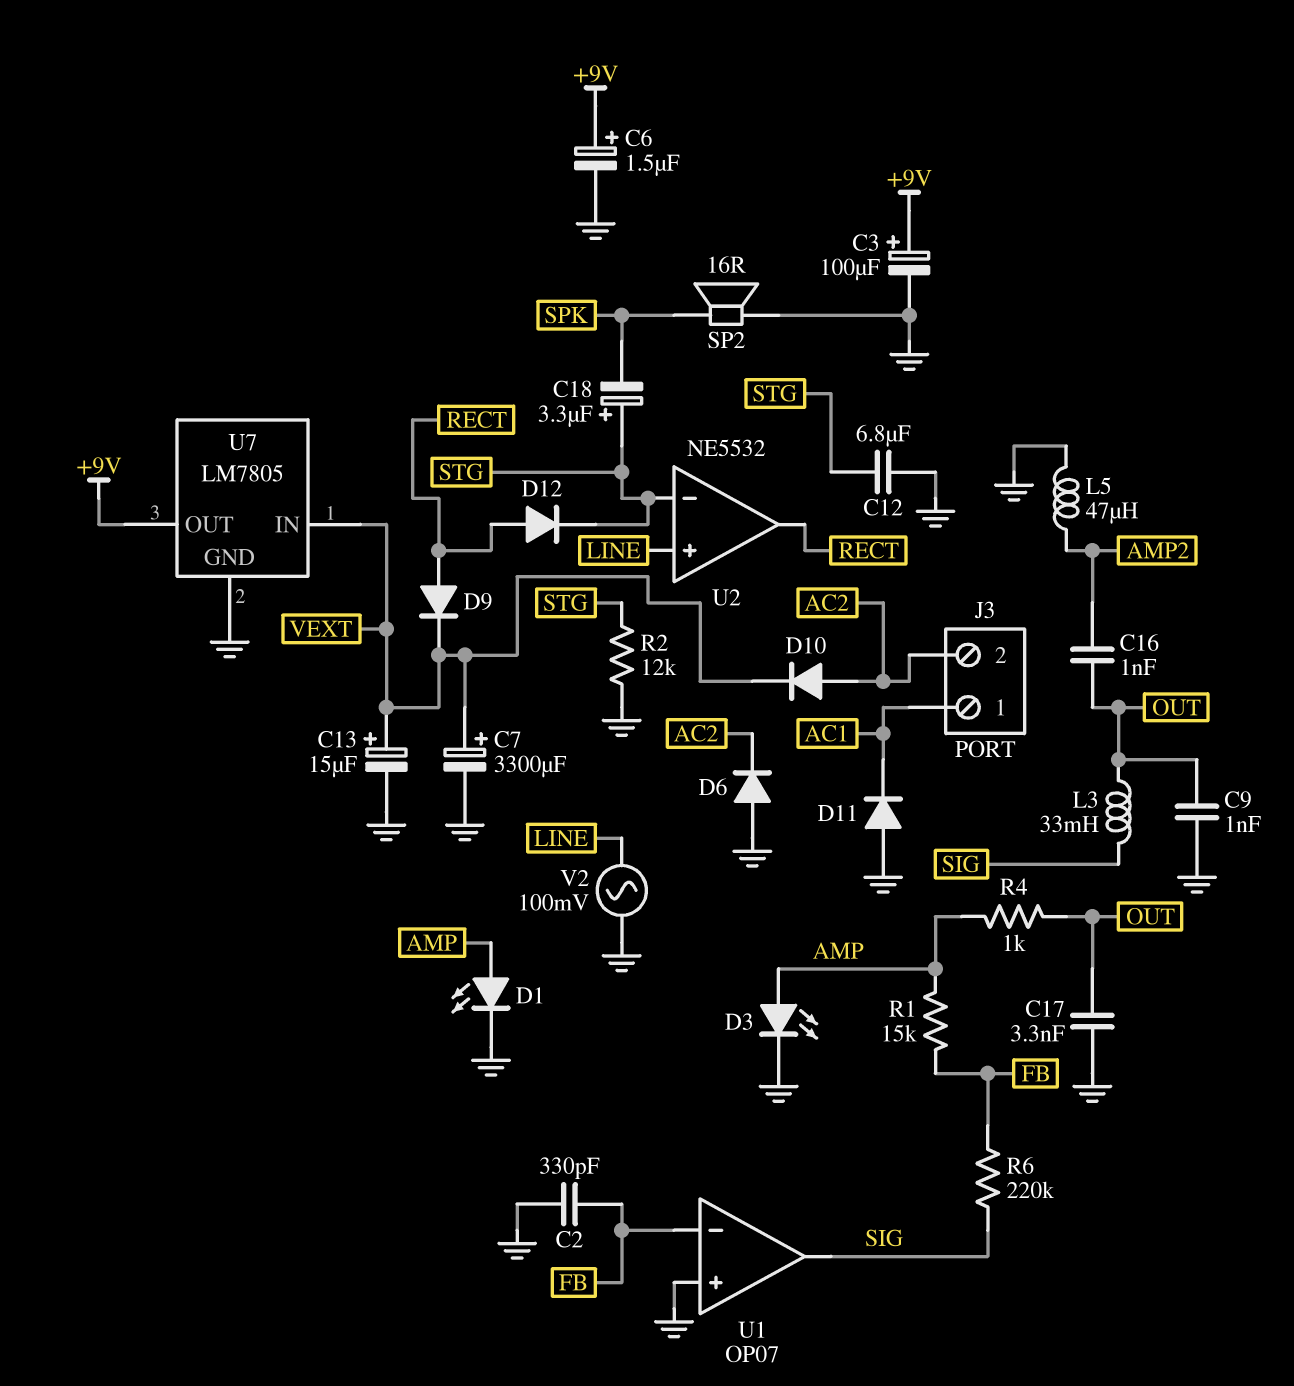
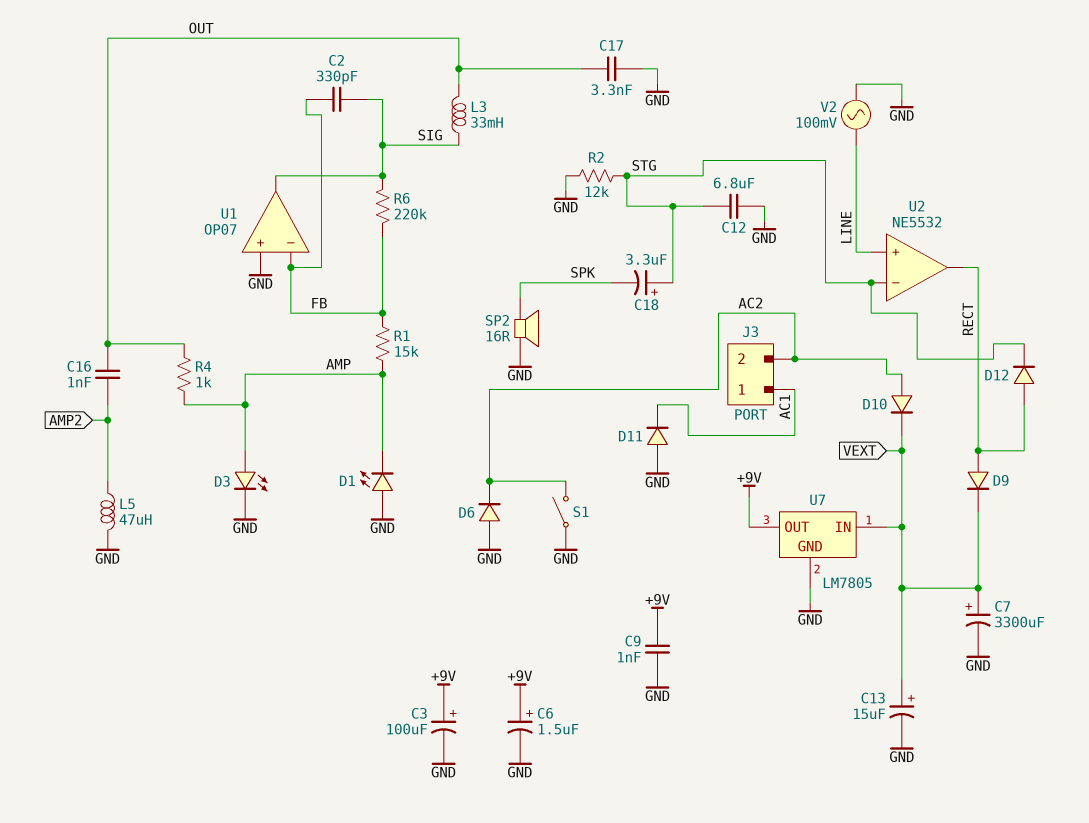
C2: 330pF (FB, GND) -> 330pF (FB, SIG)
C9: 1nF (GND, OUT) -> 1nF (+9V, GND)
D1: LED (A AMP, K GND) -> LED (A GND, K AMP)
S1: none -> switch (AC2, GND)

